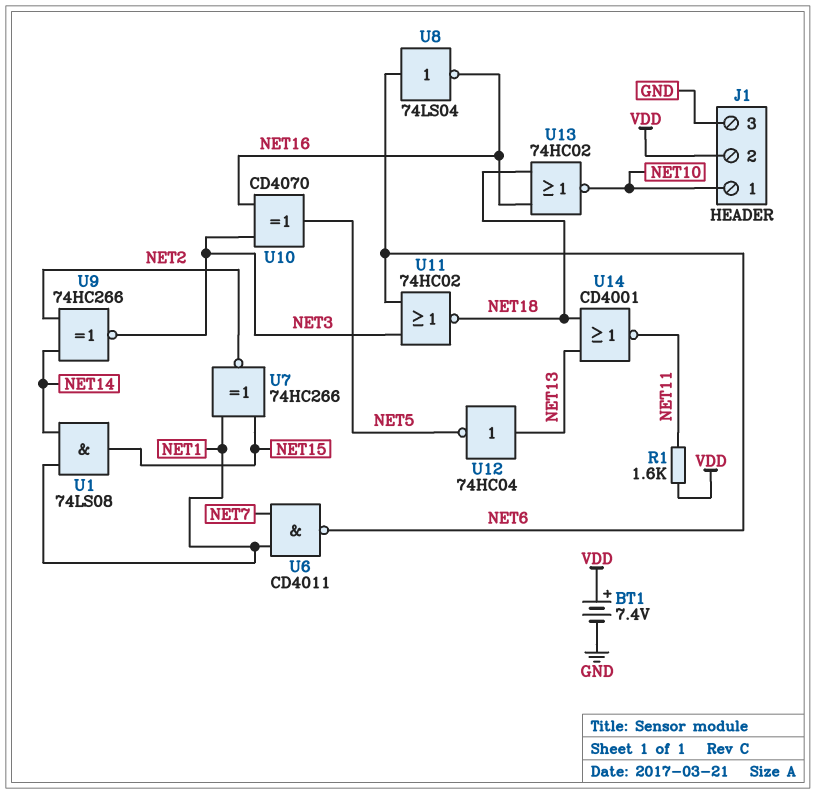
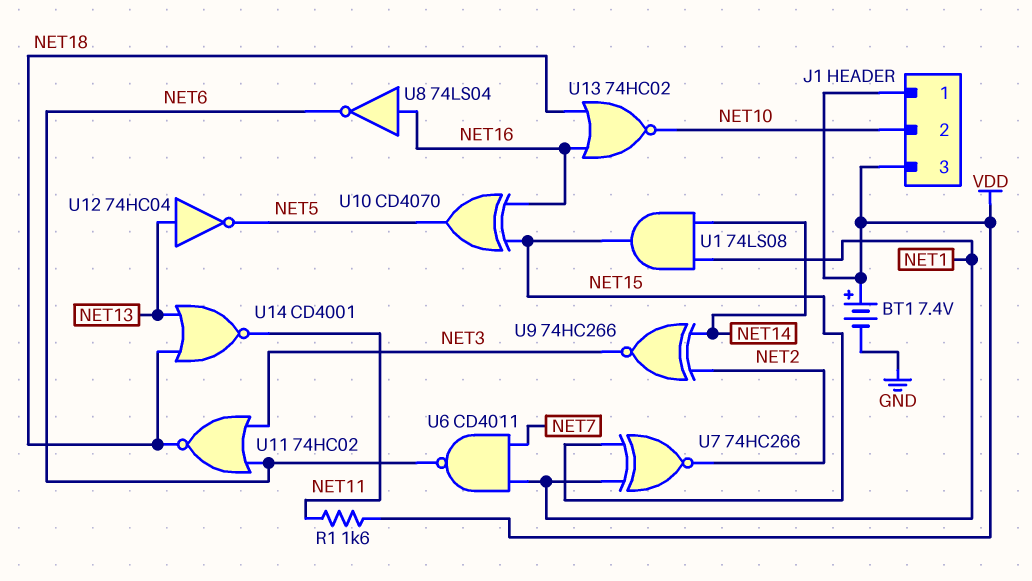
J1 pin 1: NET10 -> VDD
J1 pin 2: VDD -> NET10
J1 pin 3: GND -> VDD
U8: NOT 74LS04 (in NET6, out NET16) -> NOT 74LS04 (in NET16, out NET6)
U10: XOR CD4070 (in NET3, in NET16, out NET5) -> XOR CD4070 (in NET15, in NET16, out NET5)

